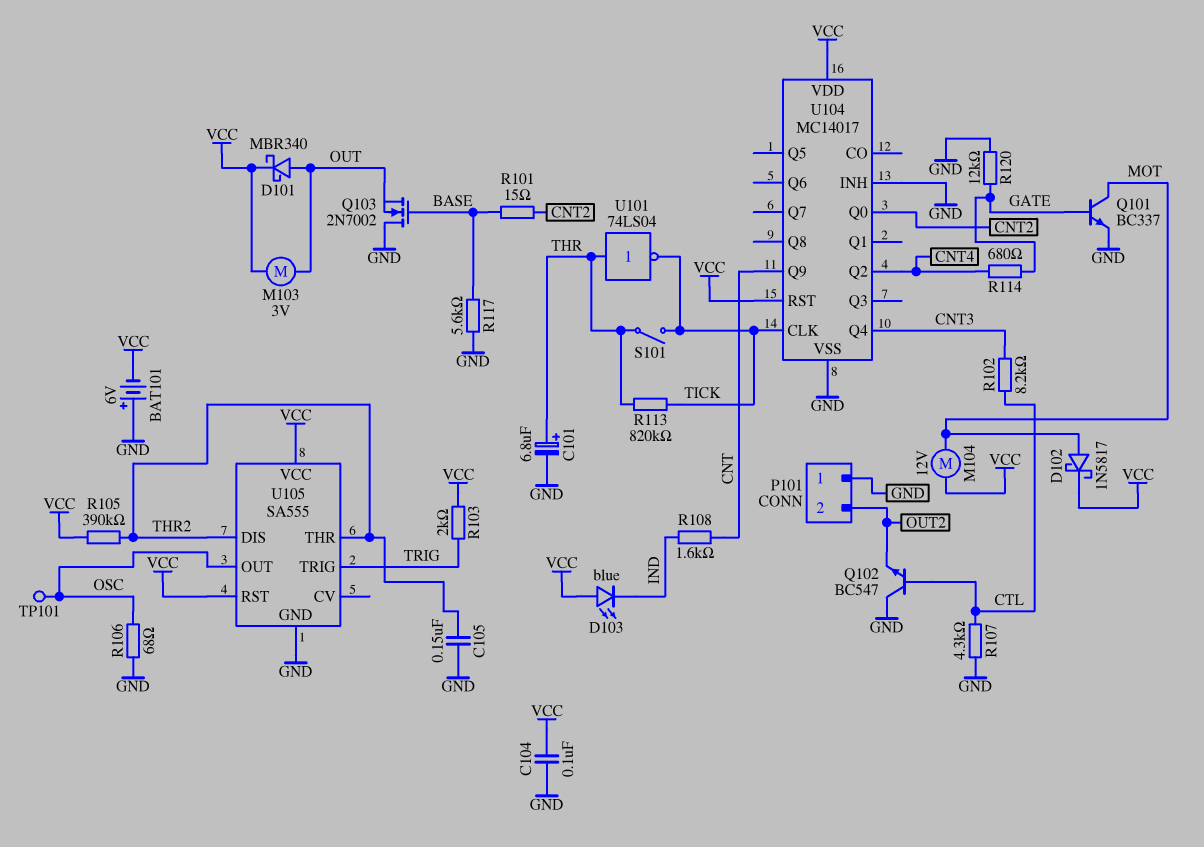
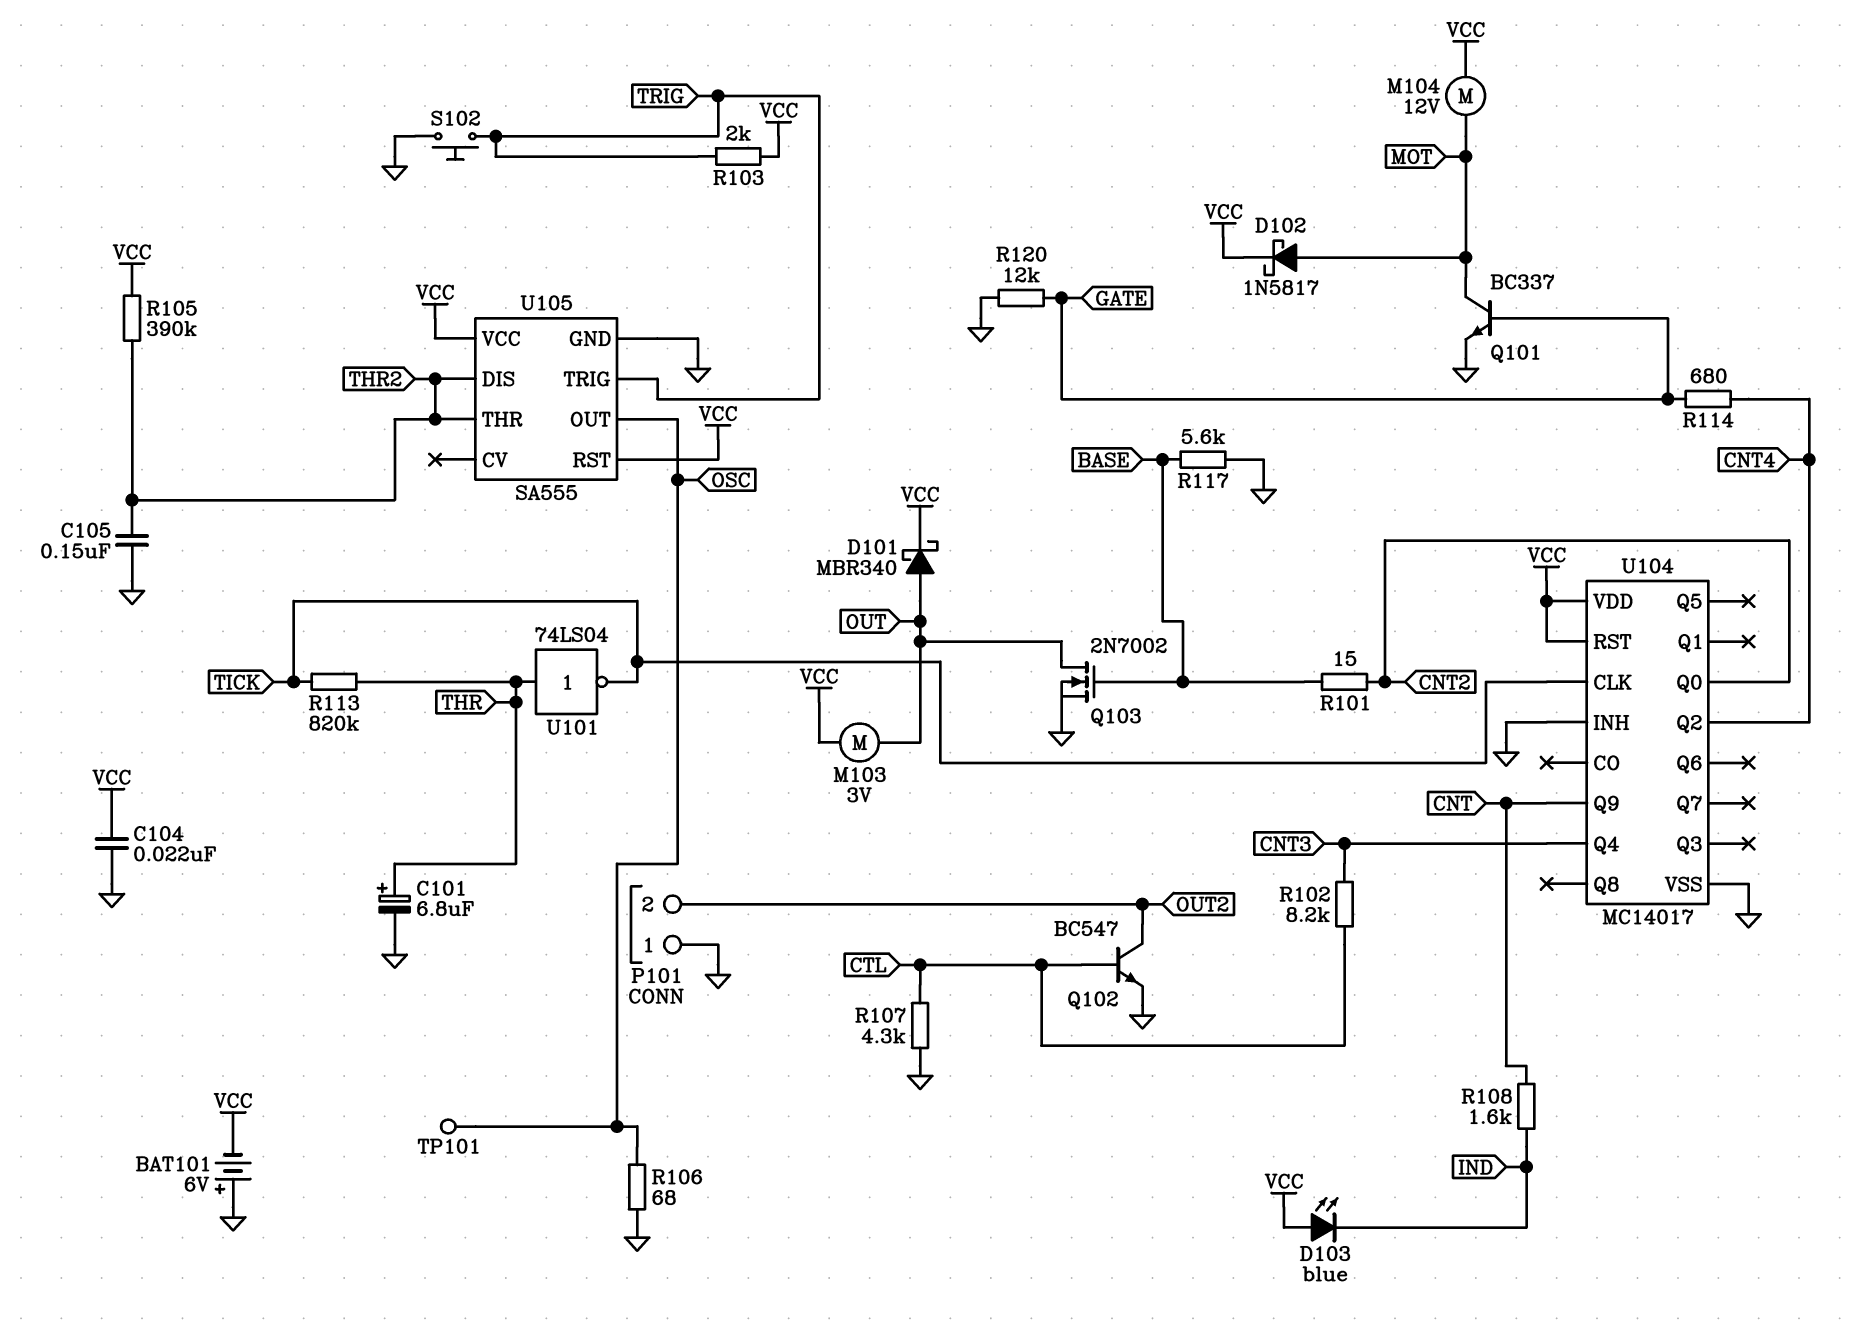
C104: 100nF (GND, VCC) -> 22nF (GND, VCC)
Q102: NPN BC547 (B CTL, C GND, E OUT2) -> NPN BC547 (B CTL, C OUT2, E GND)
Q103: NMOS 2N7002 (G BASE, D GND, S OUT) -> NMOS 2N7002 (G BASE, D OUT, S GND)
S101: switch (THR, TICK) -> none
S102: none -> button (GND, TRIG)

